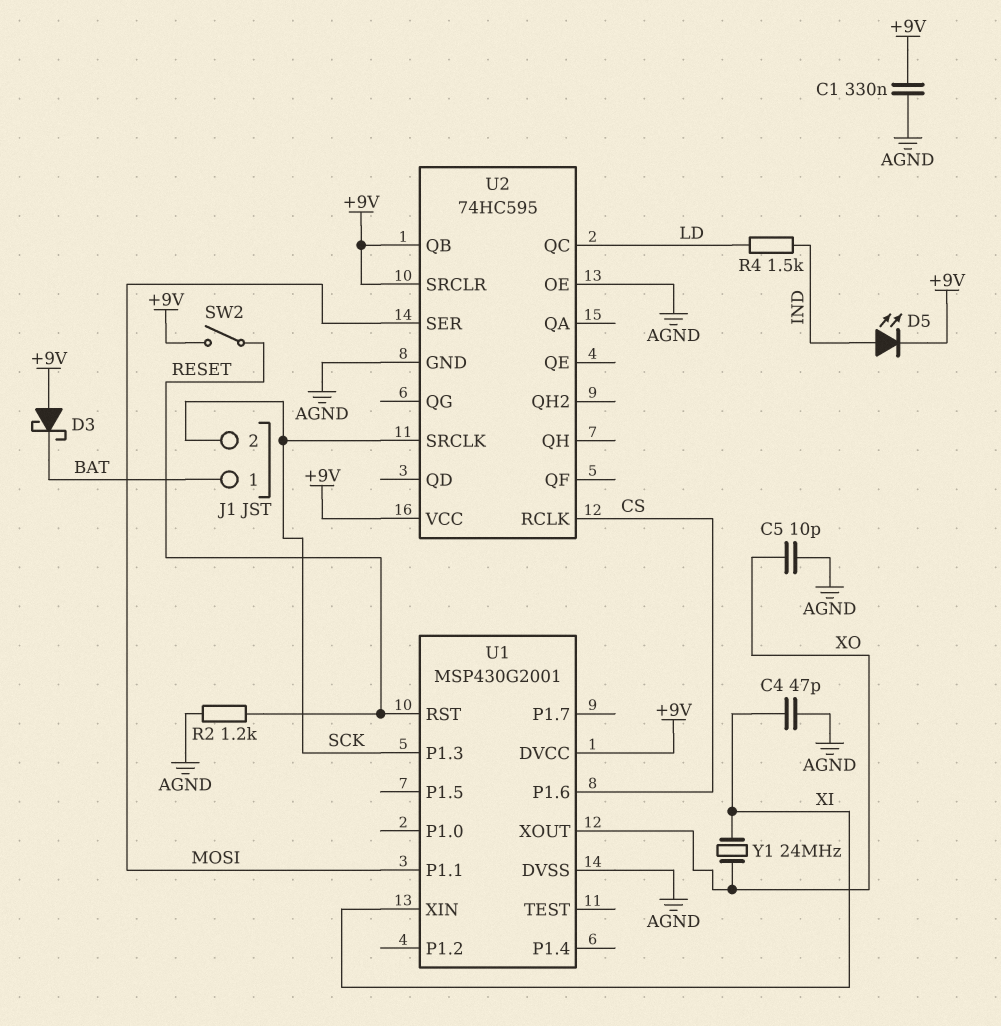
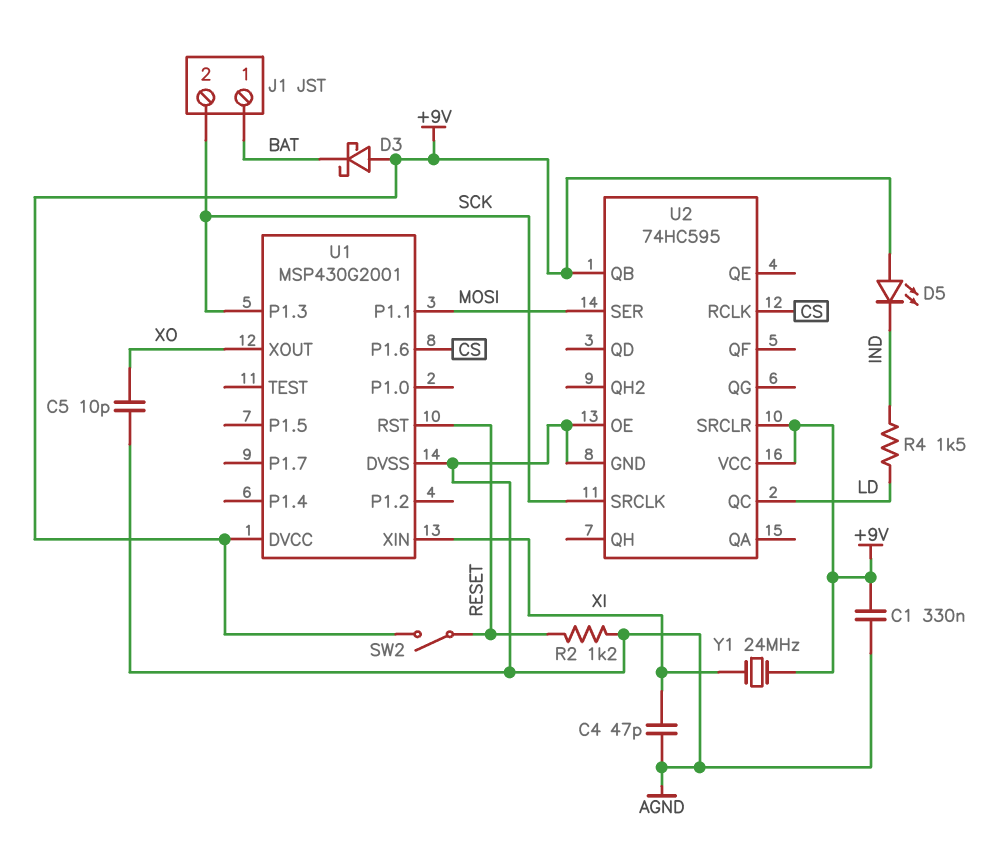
D5: LED (A IND, K +9V) -> LED (A +9V, K IND)
Y1: 24MHz (XI, XO) -> 24MHz (+9V, XI)

